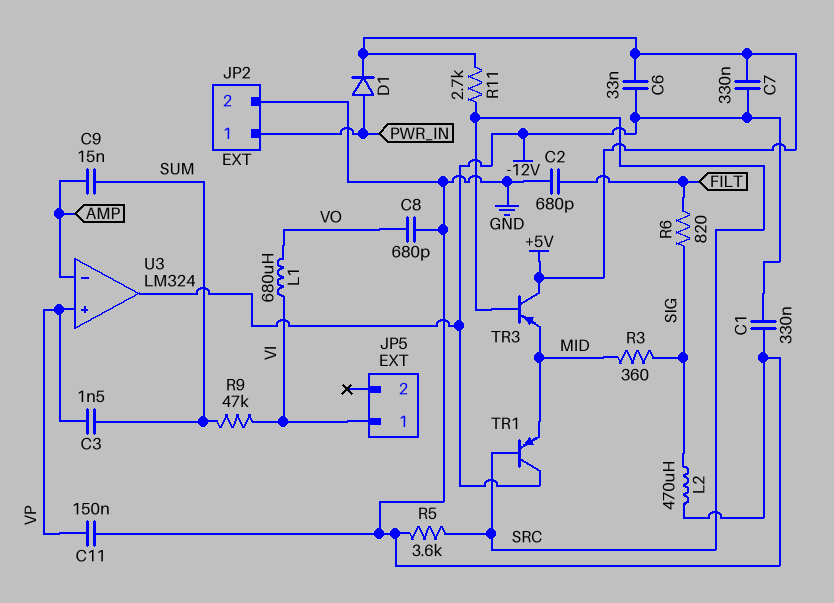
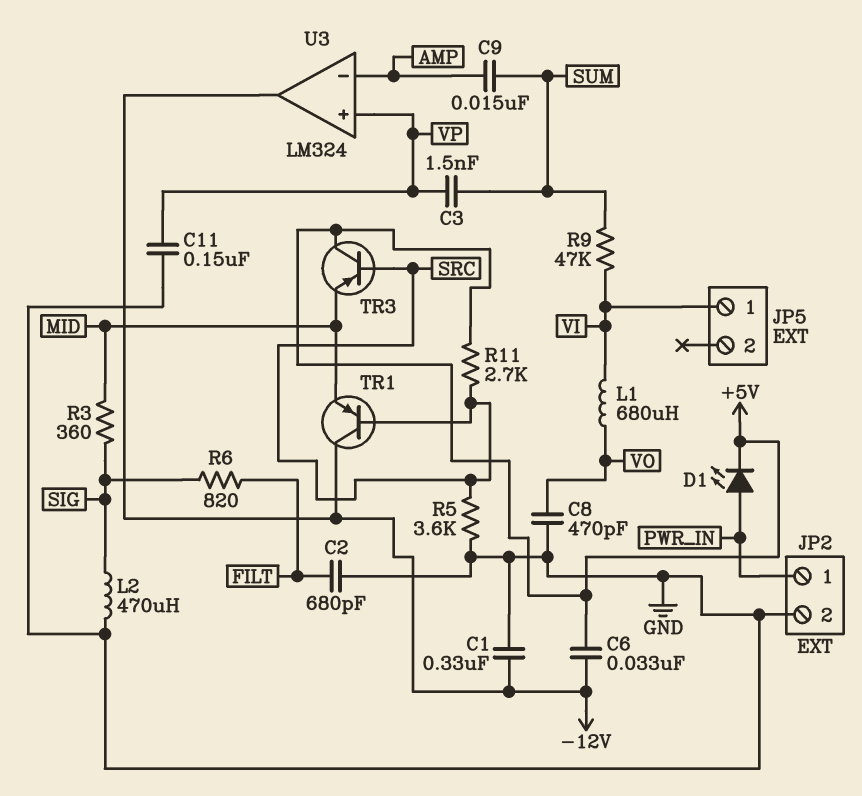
C7: 330nF (+5V, -12V) -> none
C8: 680pF (GND, VO) -> 470pF (GND, VO)
D1: diode (A PWR_IN, K +5V) -> LED (A PWR_IN, K +5V)

